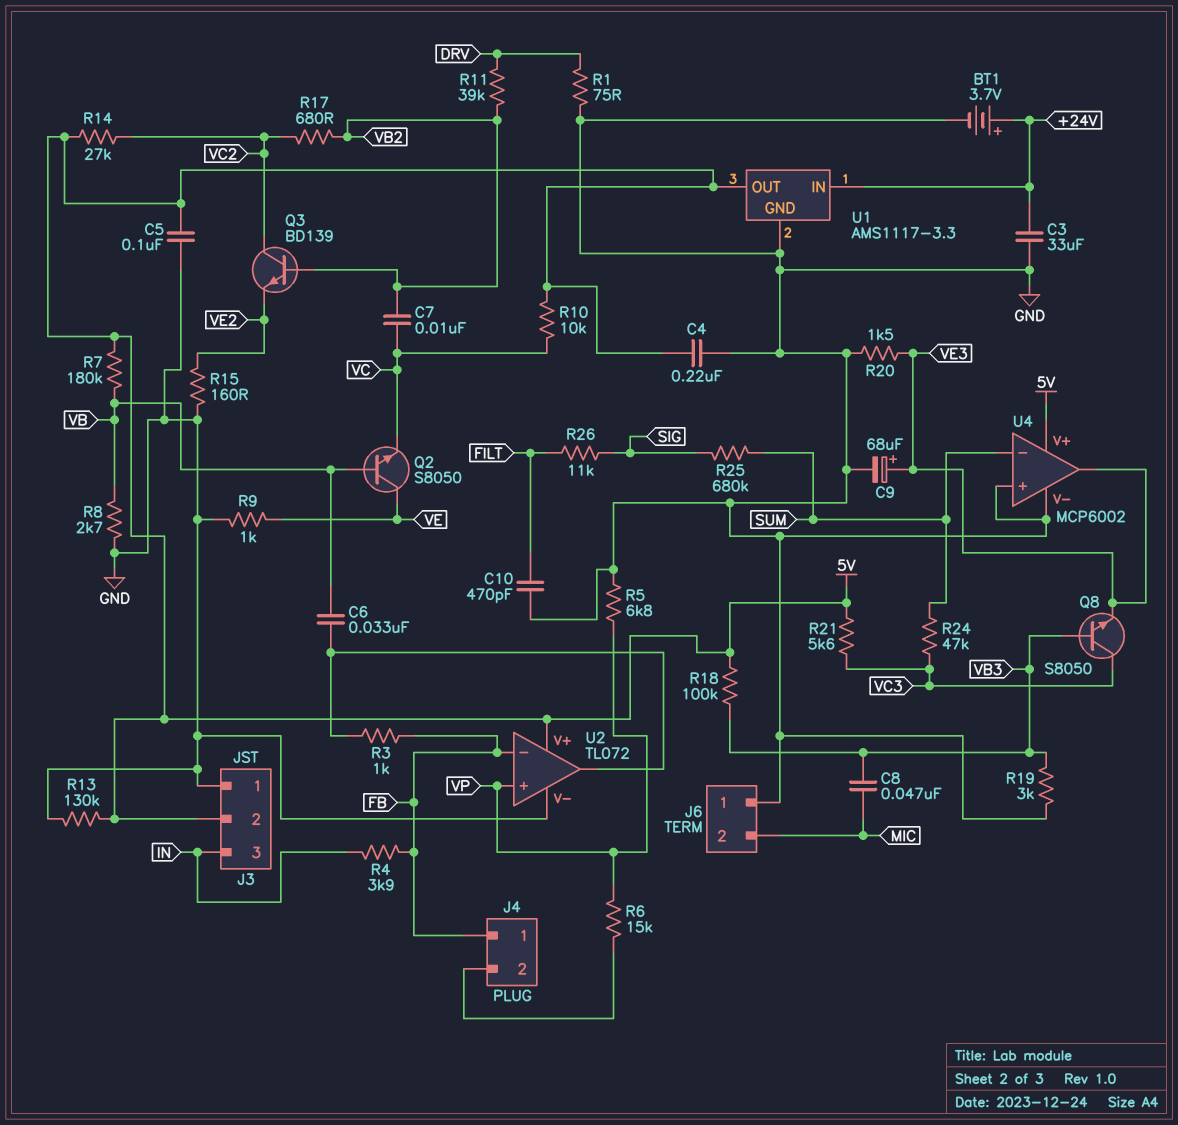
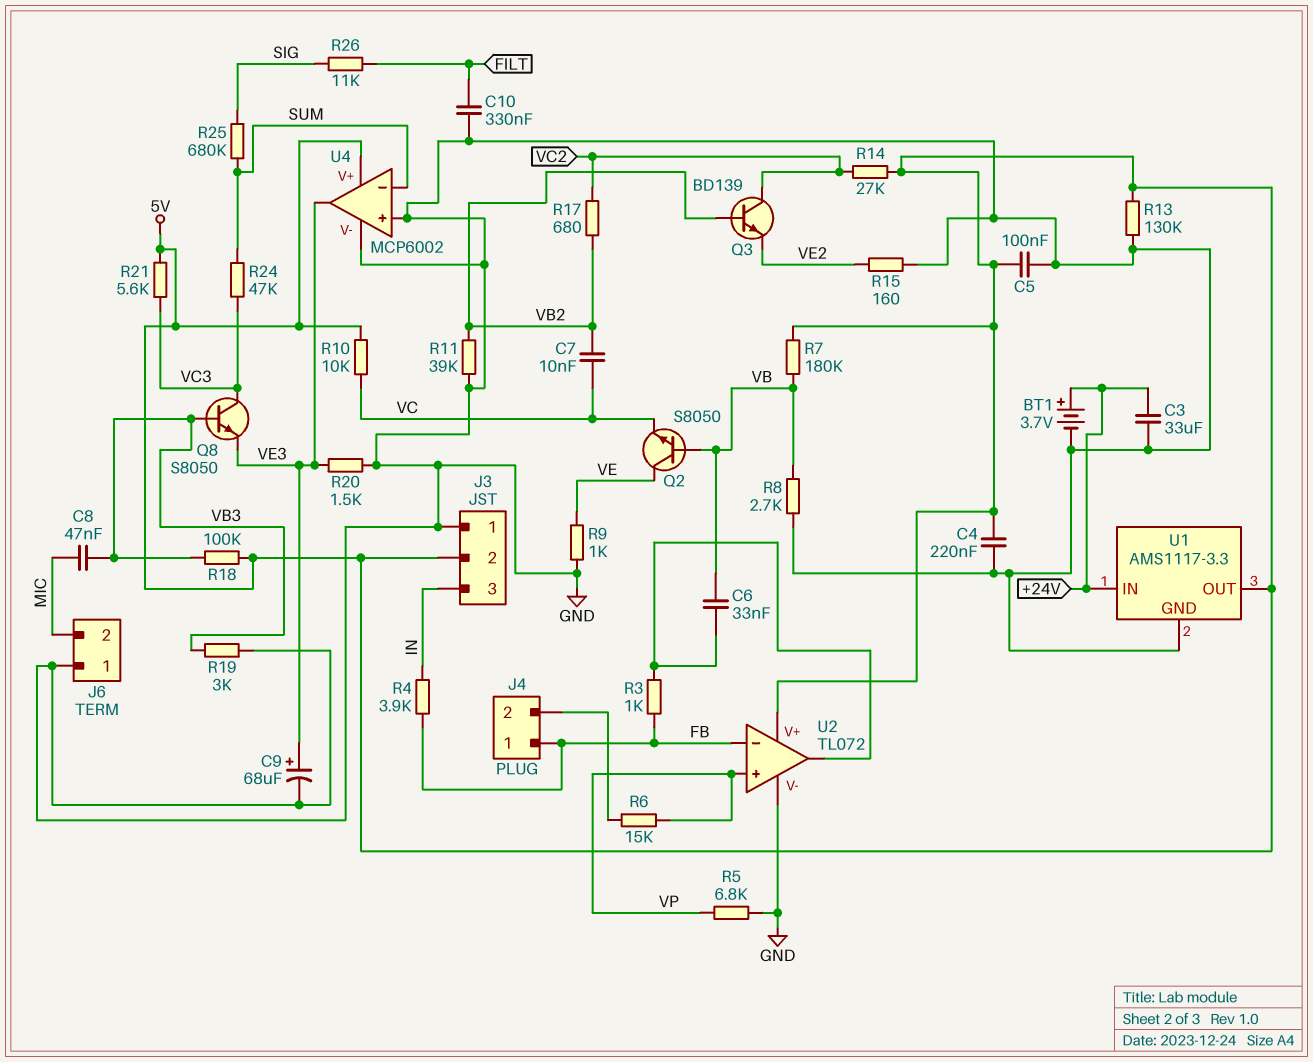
C10: 470pF (FILT, GND) -> 330nF (FILT, GND)
R1: 75 (DRV, GND) -> none
R11: 39k (DRV, VB2) -> 39k (GND, VB2)

